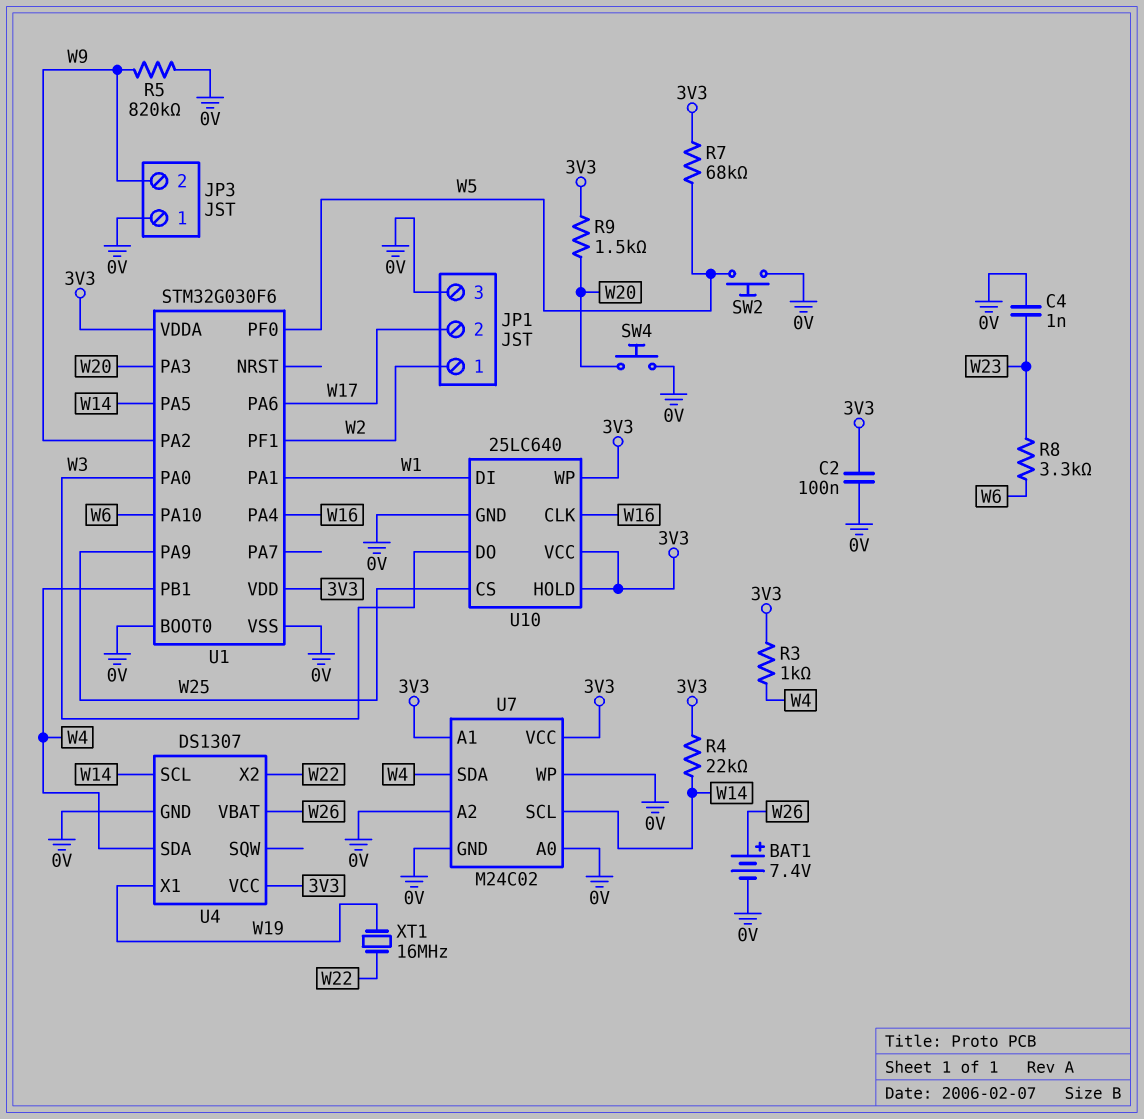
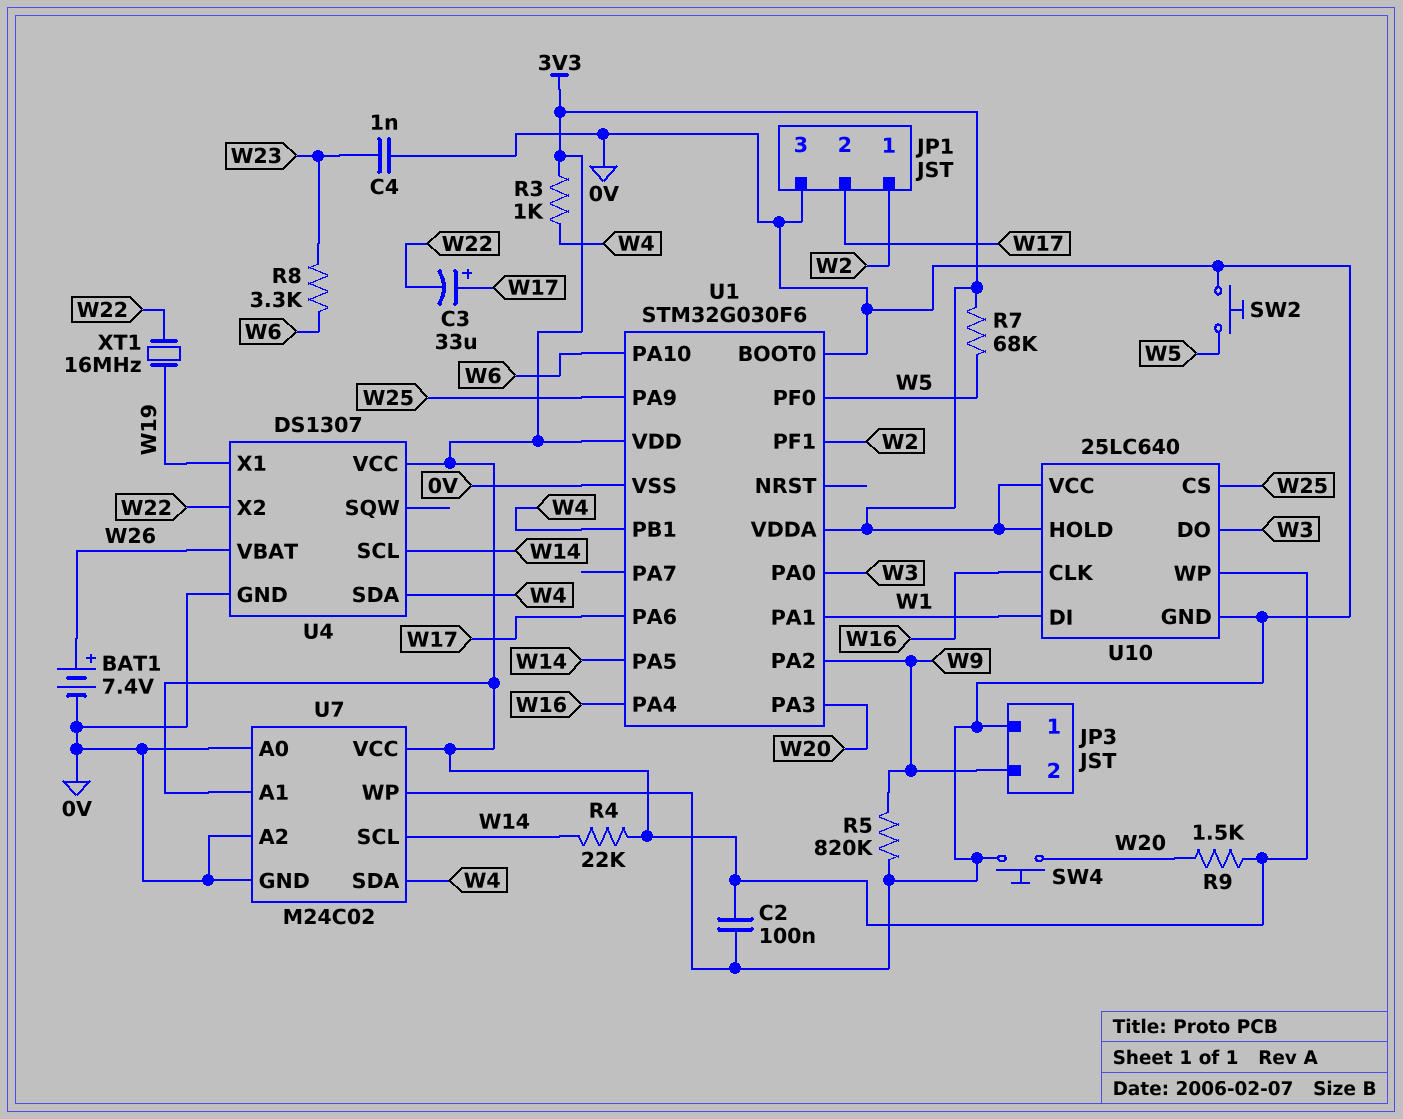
C3: none -> 33uF (plus W17, minus W22)

